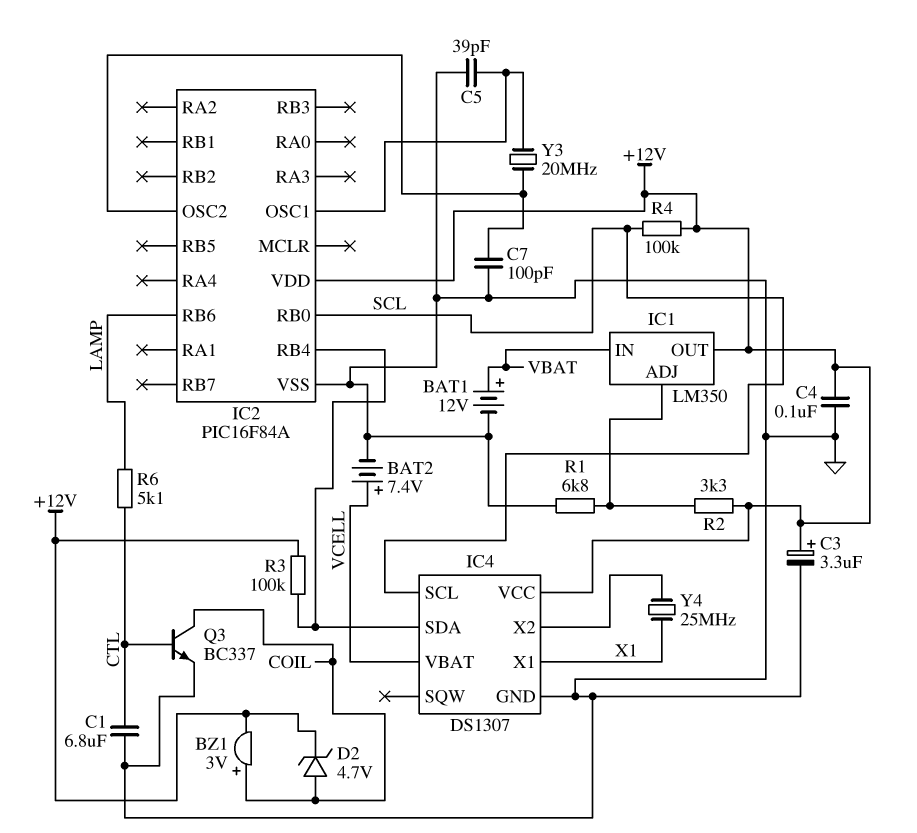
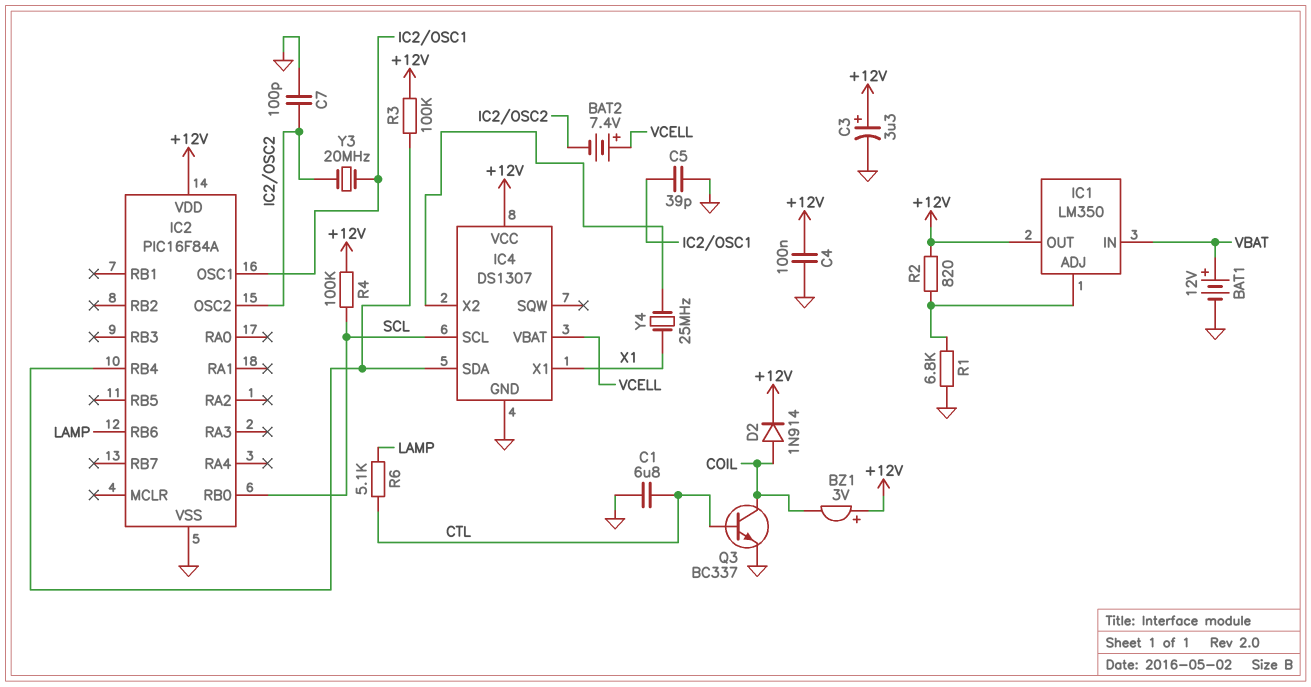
BAT2: 7.4V (plus VCELL, minus GND) -> 7.4V (plus VCELL, minus IC2/OSC2)
BZ1: buzzer 3V (plus COIL, minus +12V) -> buzzer 3V (plus +12V, minus COIL)
D2: zener 4.7V (A COIL, K +12V) -> diode 1N914 (A COIL, K +12V)
R2: 3.3k (+12V, IC1/ADJ) -> 820 (+12V, IC1/ADJ)

